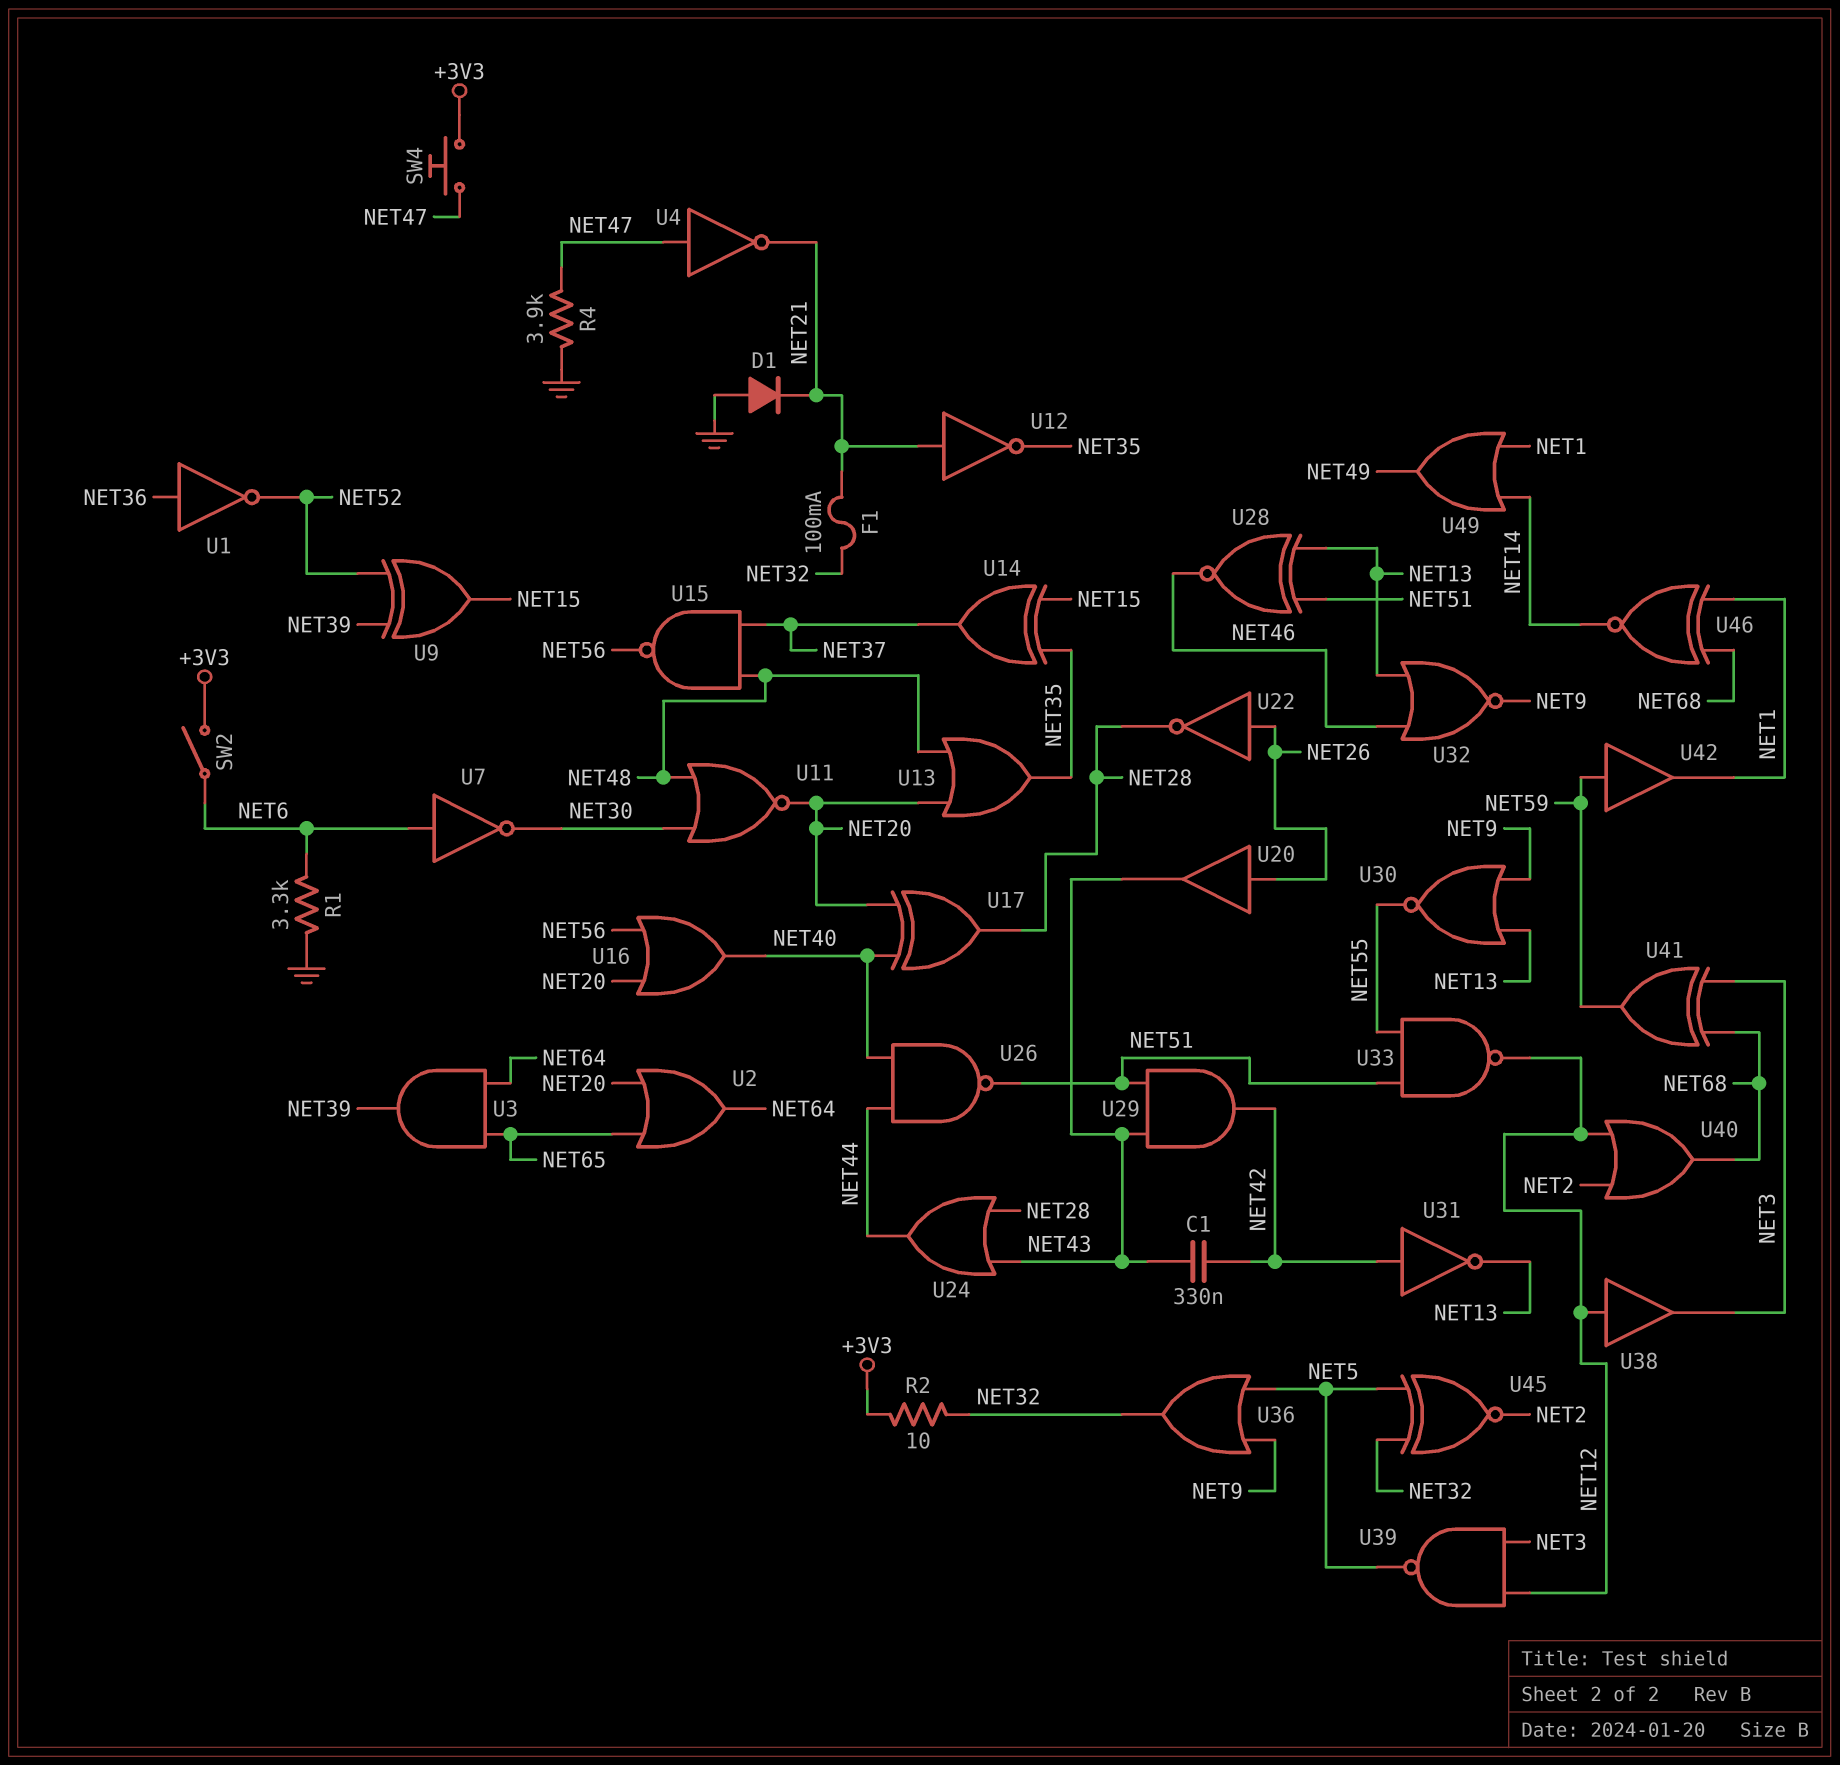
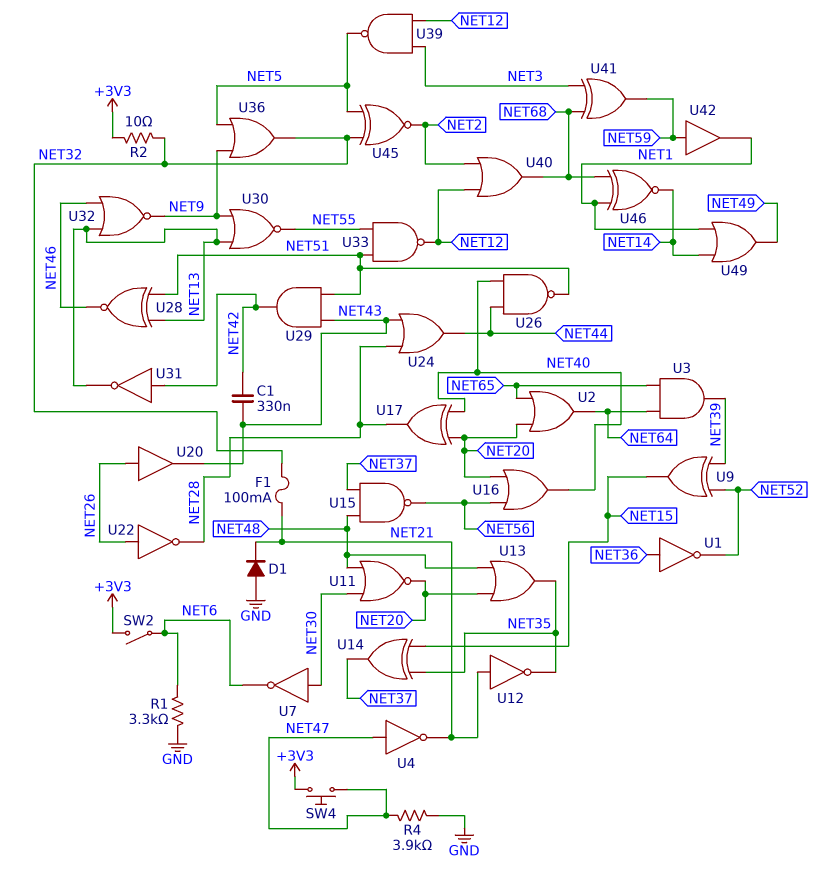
U7: NOT (in NET6, out NET30) -> NOT (in NET30, out NET6)
U38: buffer (in NET12, out NET3) -> none

